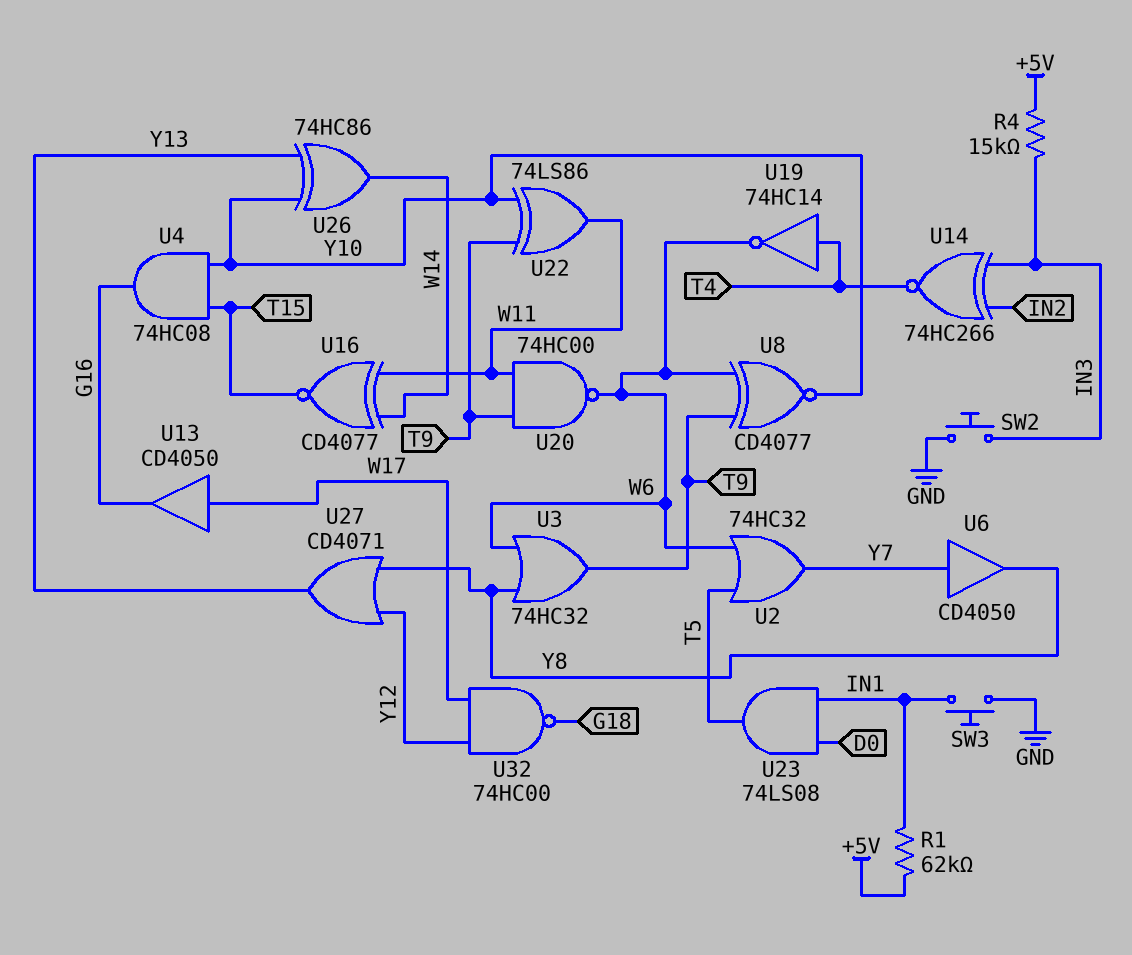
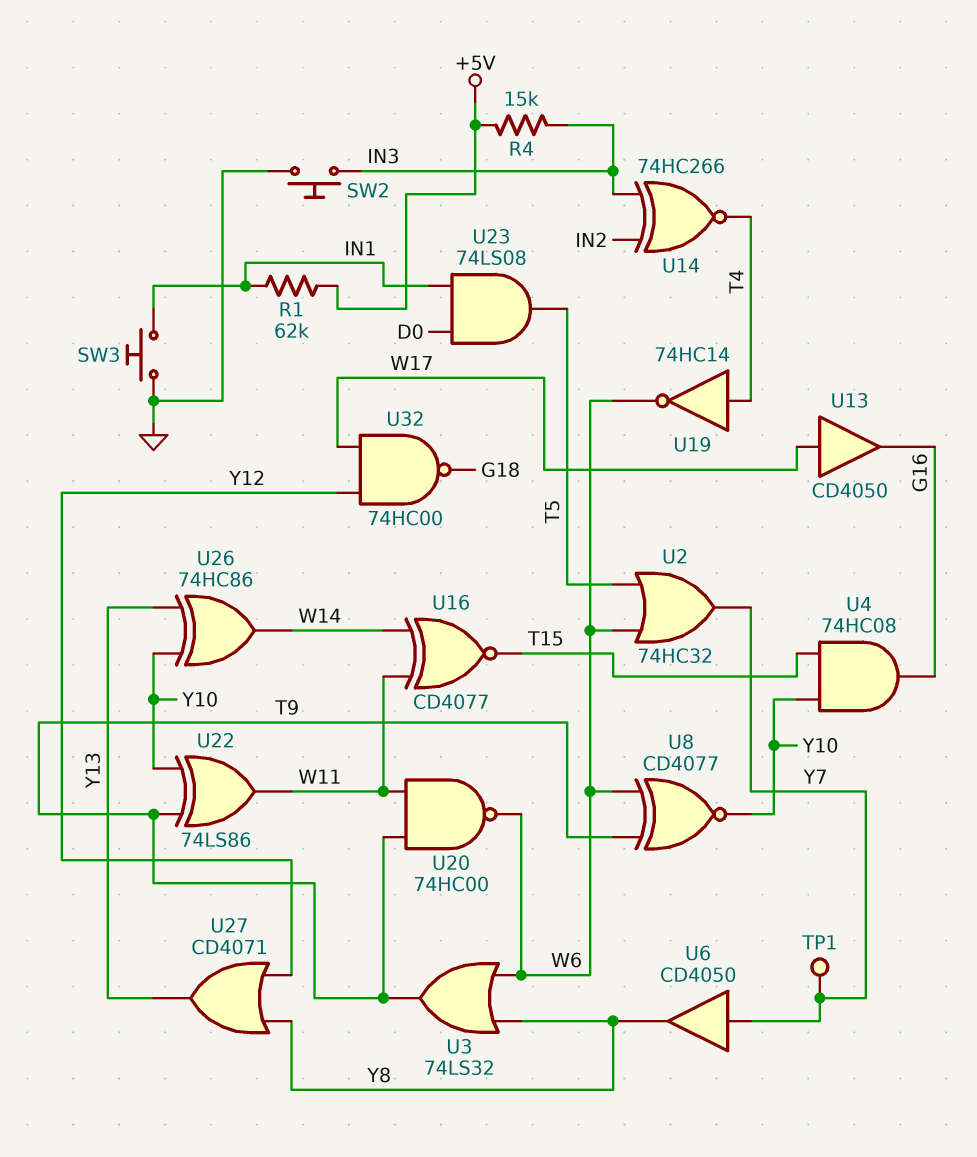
TP1: none -> test point (Y7)
U3: OR 74HC32 (in W6, in Y8, out T9) -> OR 74LS32 (in W6, in Y8, out T9)

